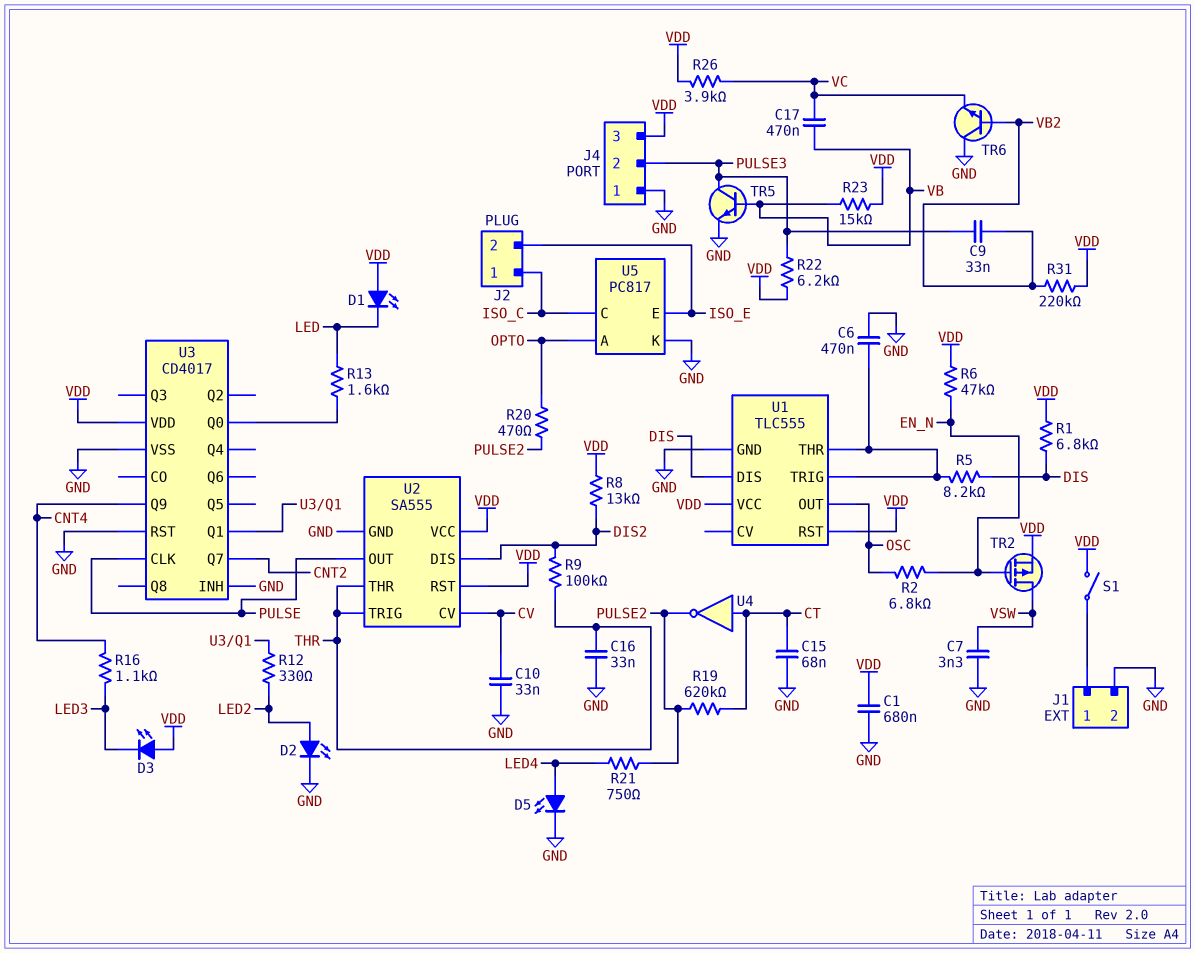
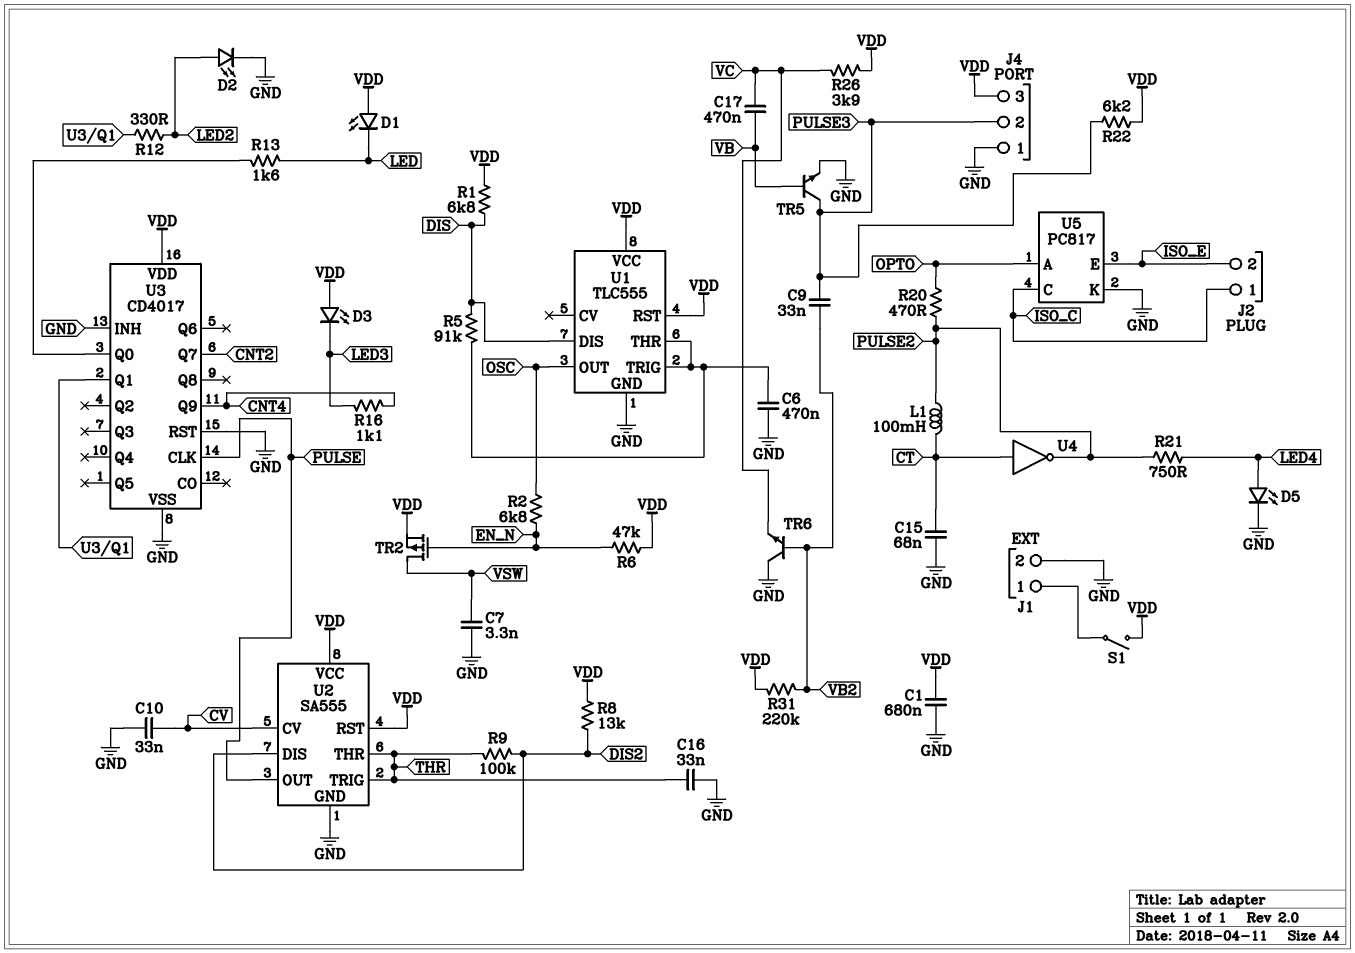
L1: none -> 100mH (CT, PULSE2)
R5: 8.2k (DIS, U1/THR) -> 91k (DIS, U1/THR)
R19: 620k (CT, PULSE2) -> none
R23: 15k (VB, VDD) -> none

